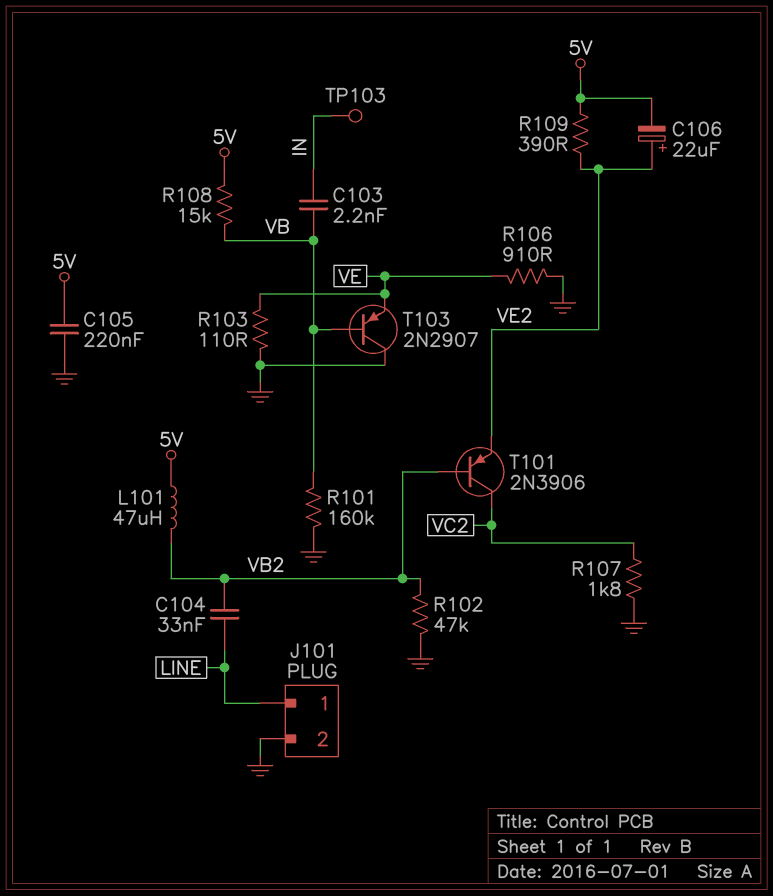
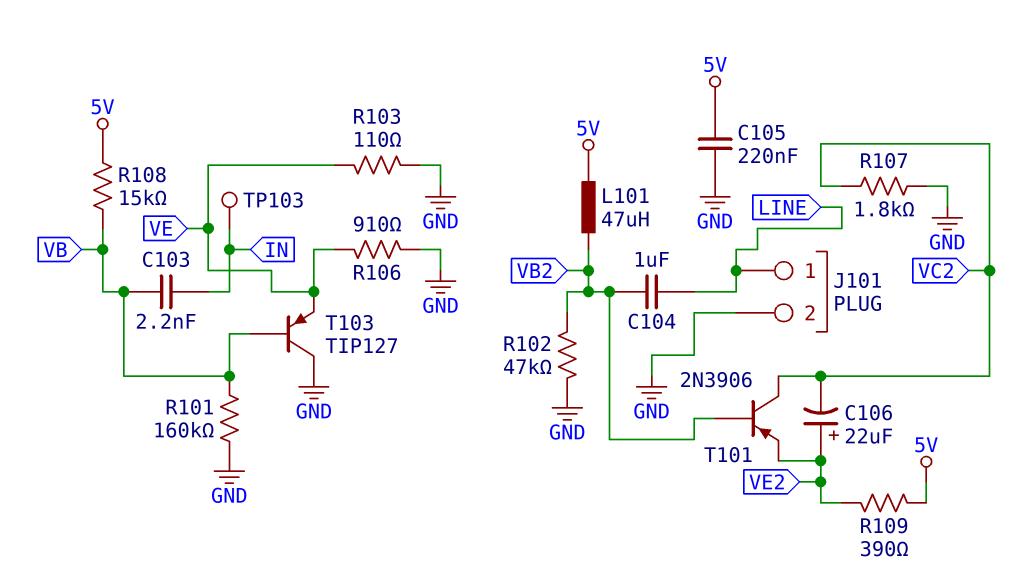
C104: 33nF (LINE, VB2) -> 1uF (LINE, VB2)
C106: 22uF (plus VE2, minus 5V) -> 22uF (plus VE2, minus VC2)
T103: PNP 2N2907 (B VB, C GND, E VE) -> PNP TIP127 (B VB, C GND, E VE)

